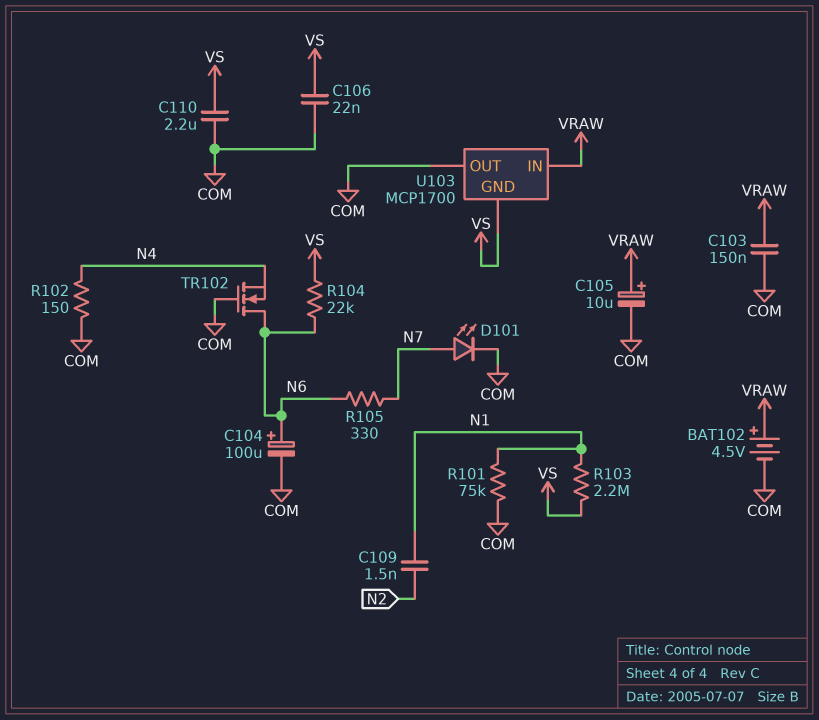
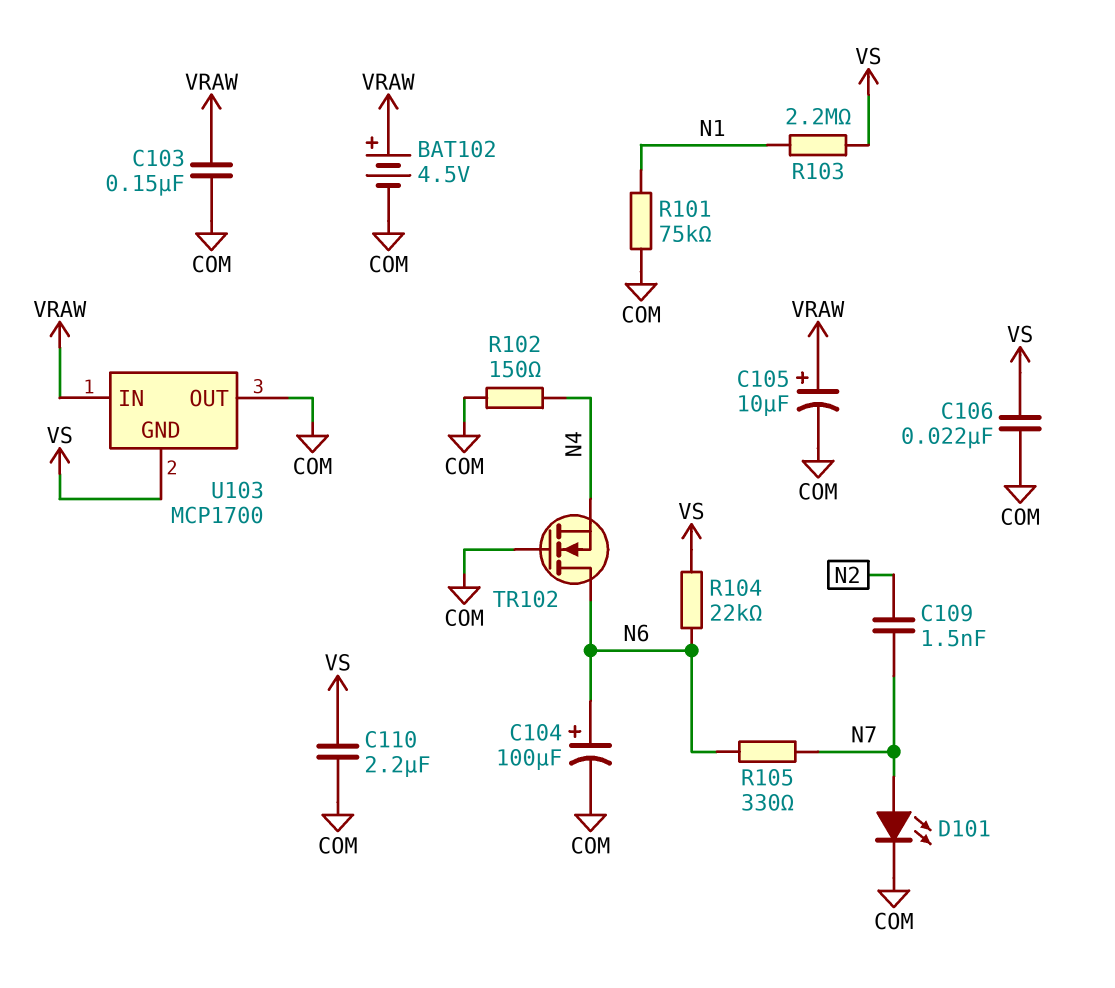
C109: 1.5nF (N1, N2) -> 1.5nF (N2, N7)

